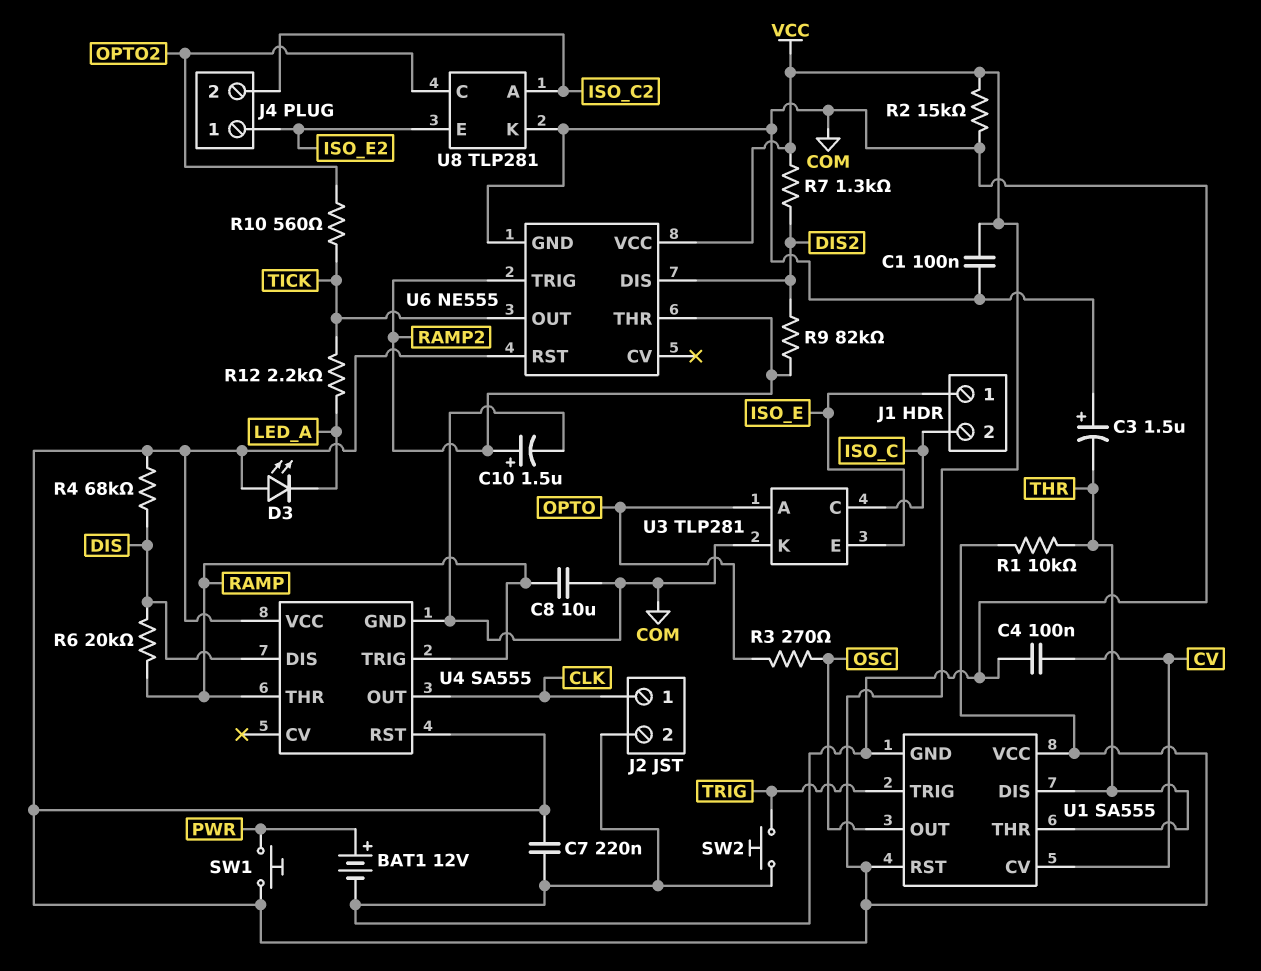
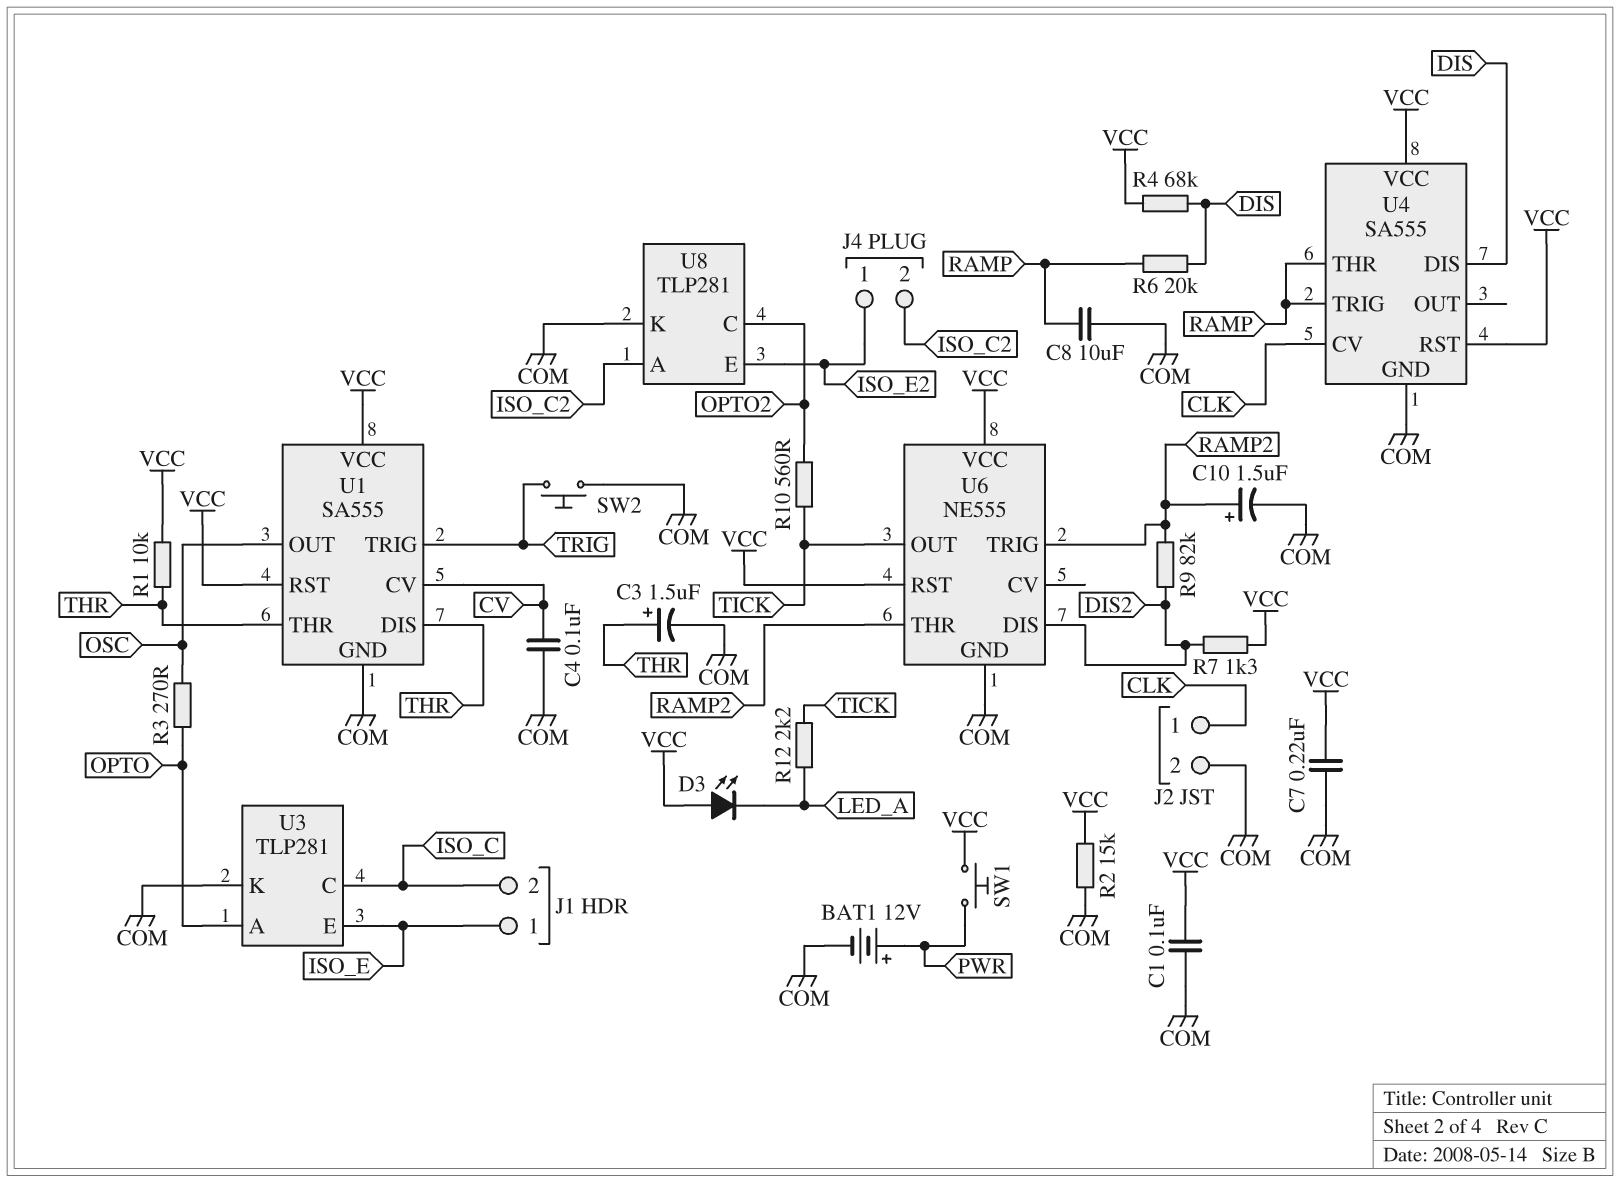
C3: 1.5uF (plus COM, minus THR) -> 1.5uF (plus THR, minus COM)
U4 pin CV: none -> CLK
U4 pin OUT: CLK -> none

